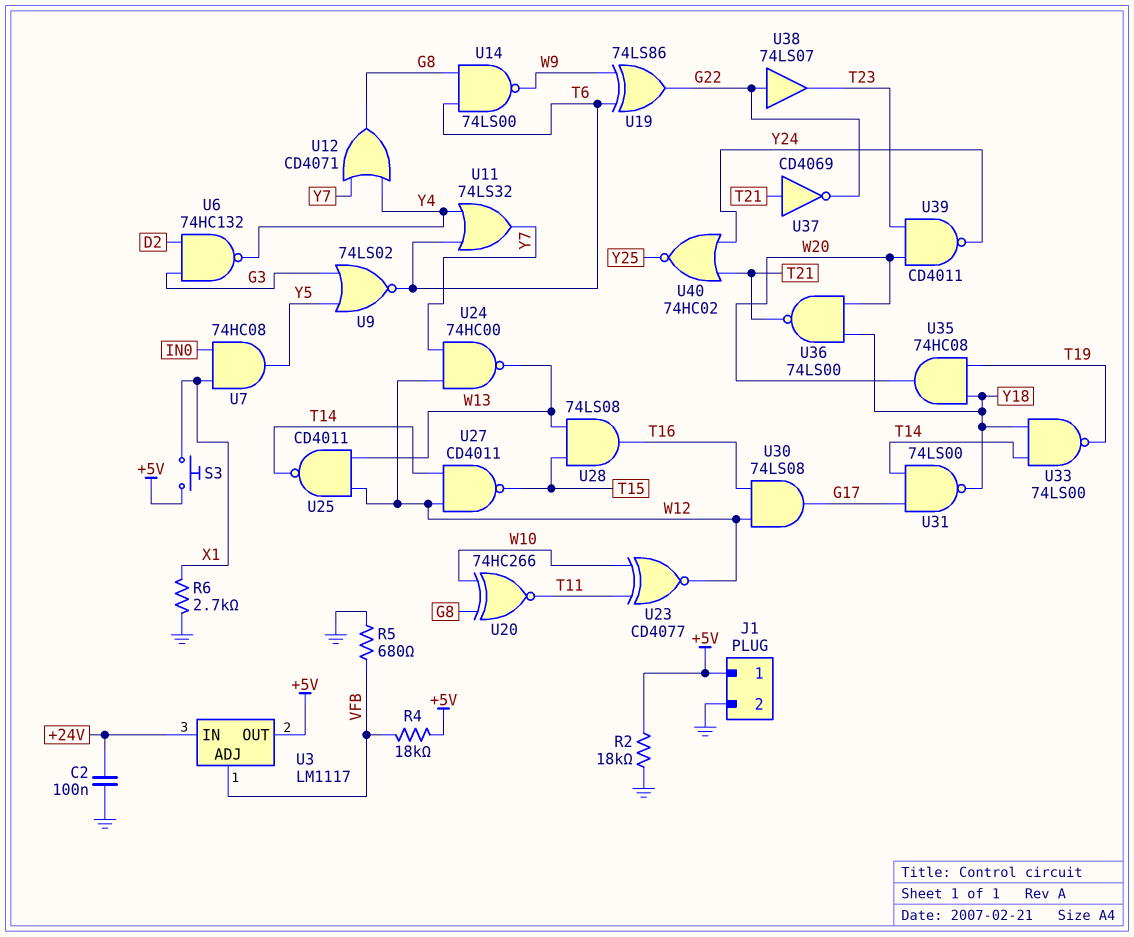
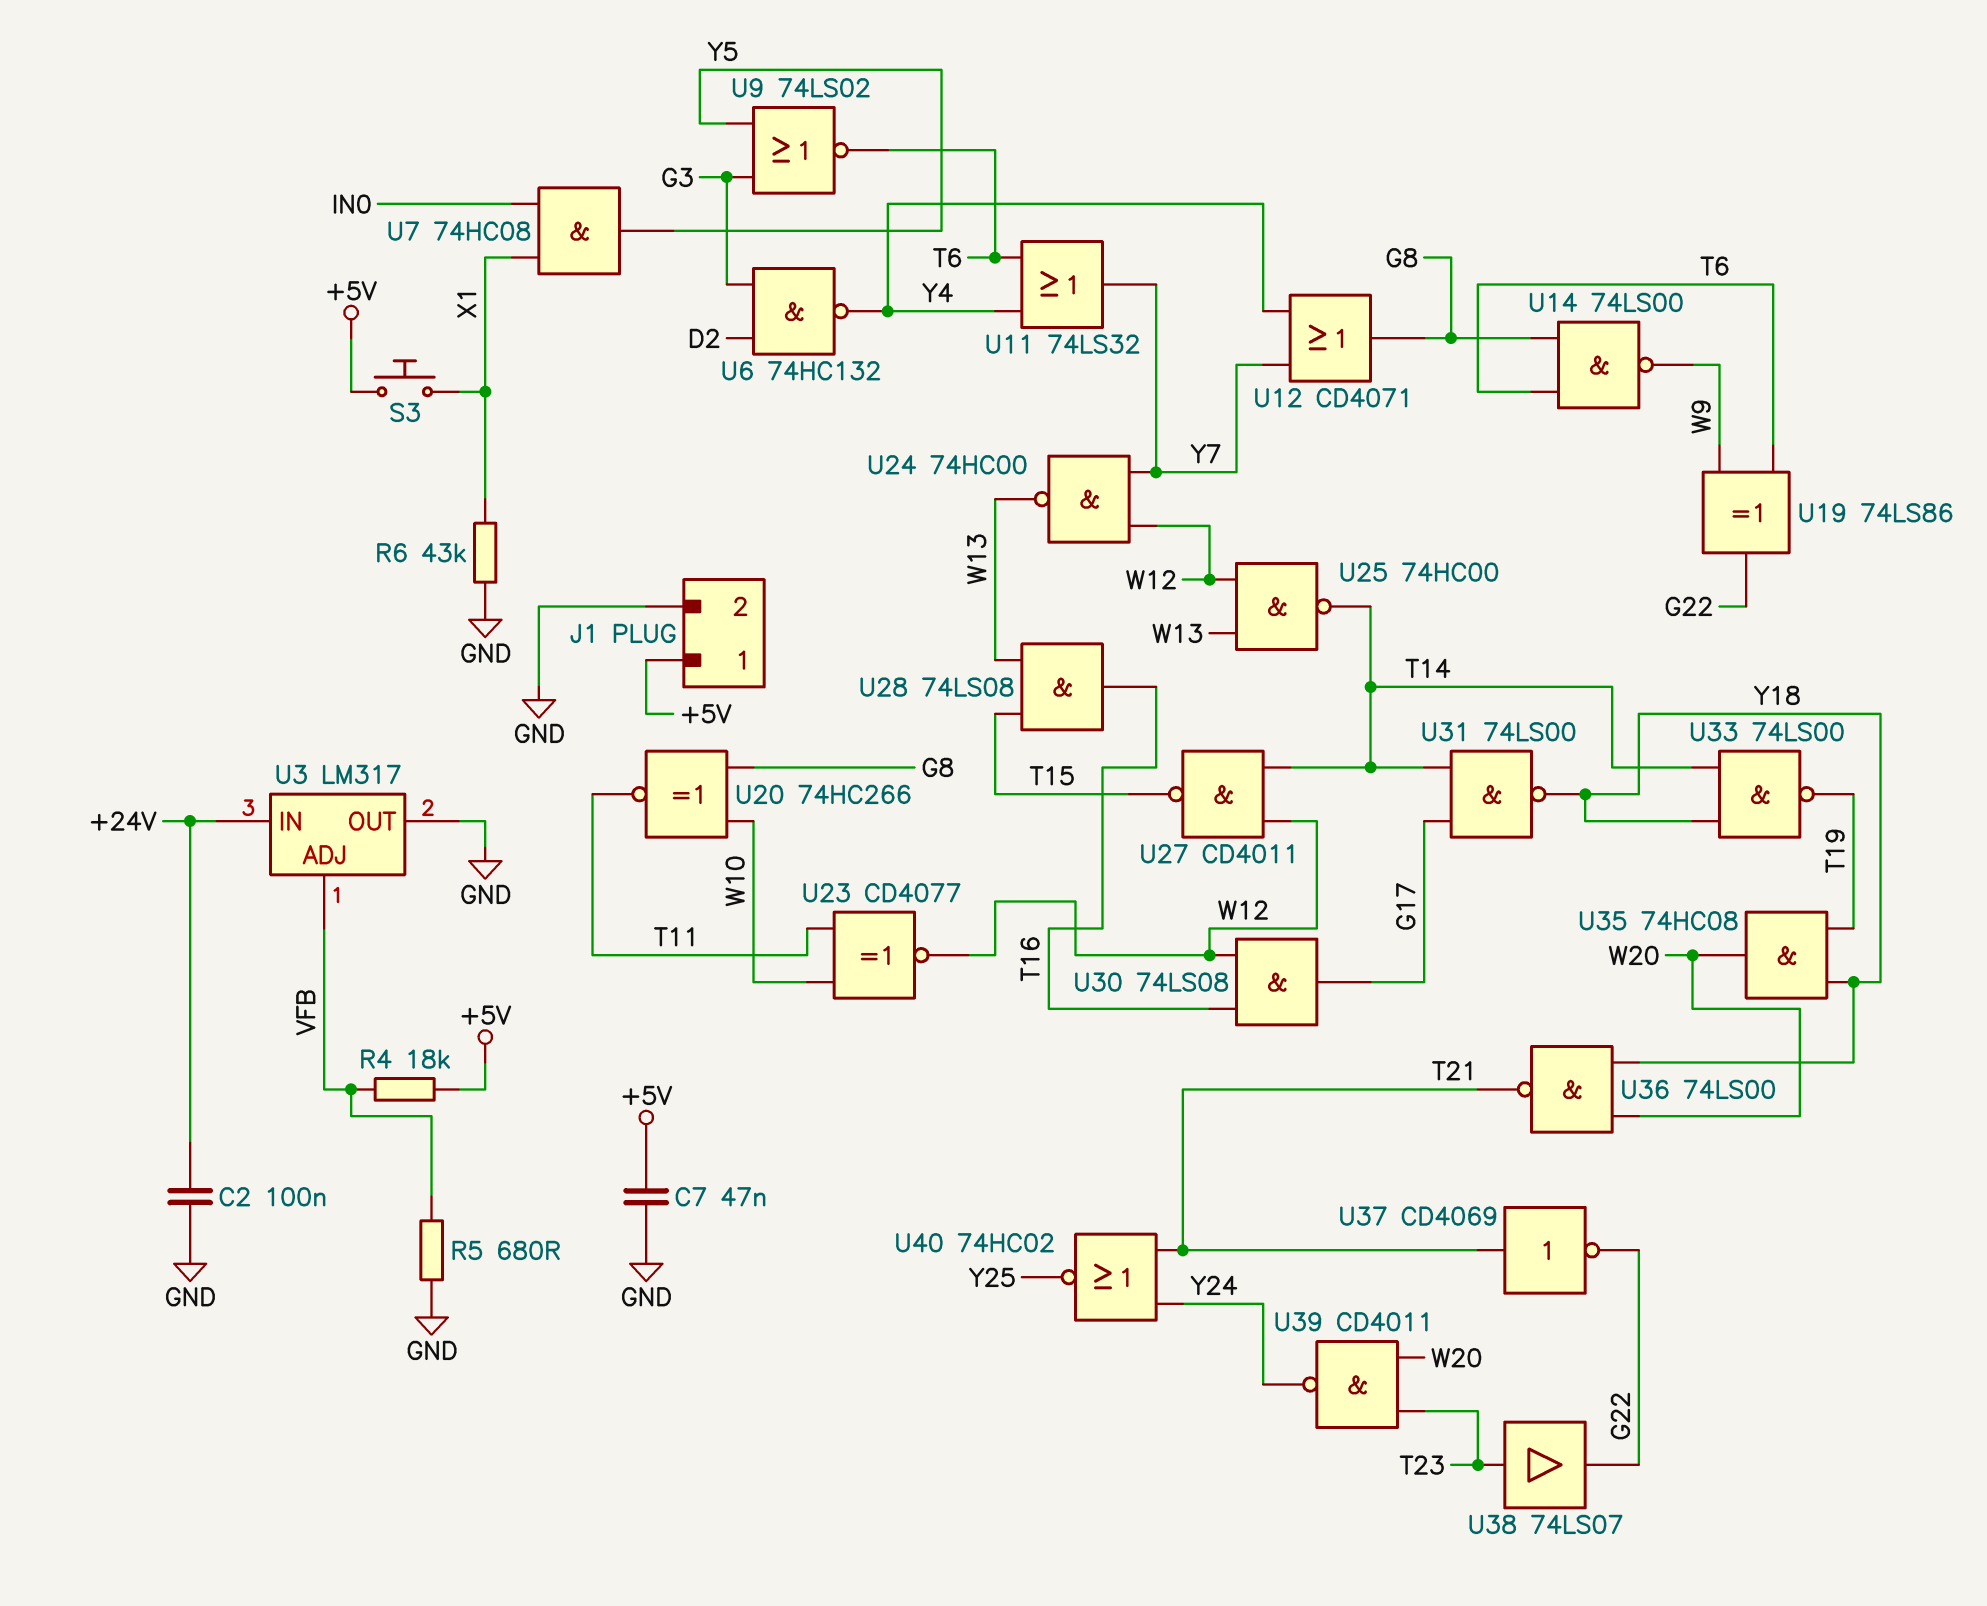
C7: none -> 47nF (+5V, GND)
R2: 18k (+5V, GND) -> none
R6: 2.7k (GND, X1) -> 43k (GND, X1)
U3: LM1117 -> LM317
U3 pin OUT: +5V -> GND
U25: NAND CD4011 (in W12, in W13, out T14) -> NAND 74HC00 (in W12, in W13, out T14)
U38: buffer 74LS07 (in G22, out T23) -> buffer 74LS07 (in T23, out G22)

